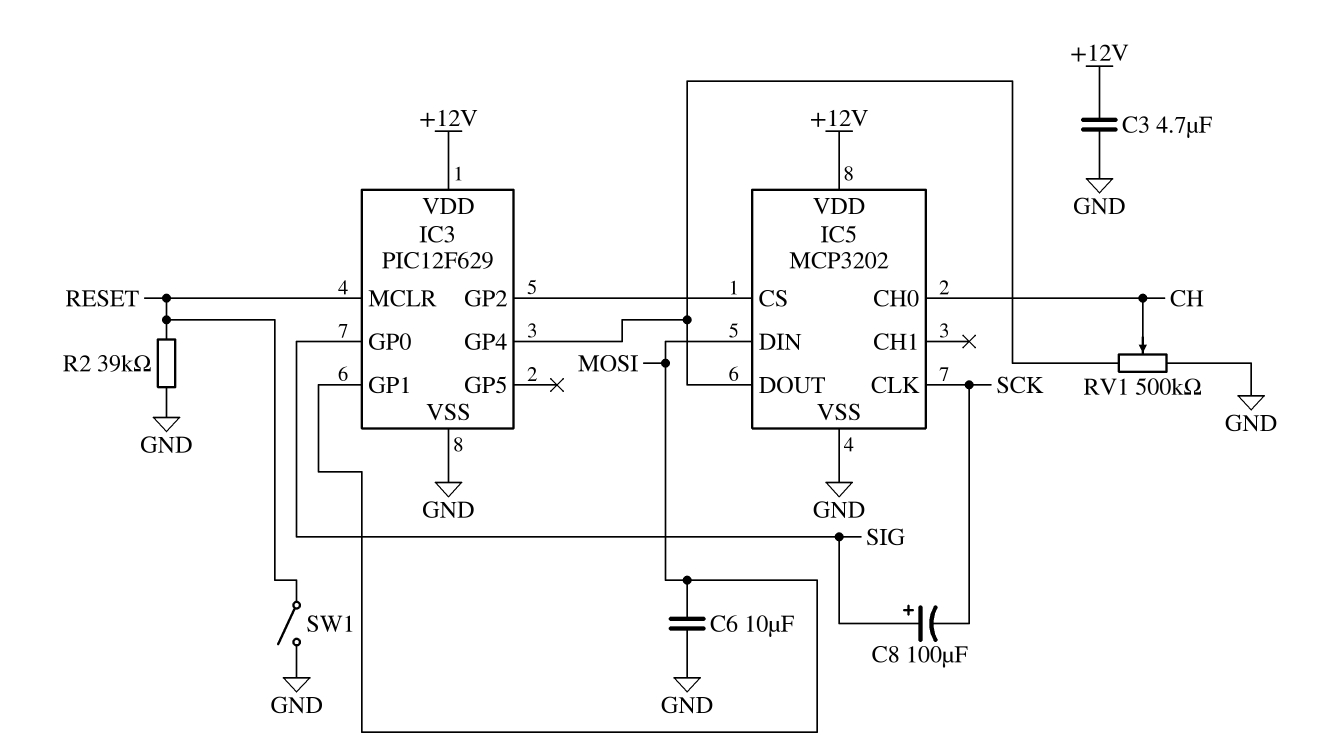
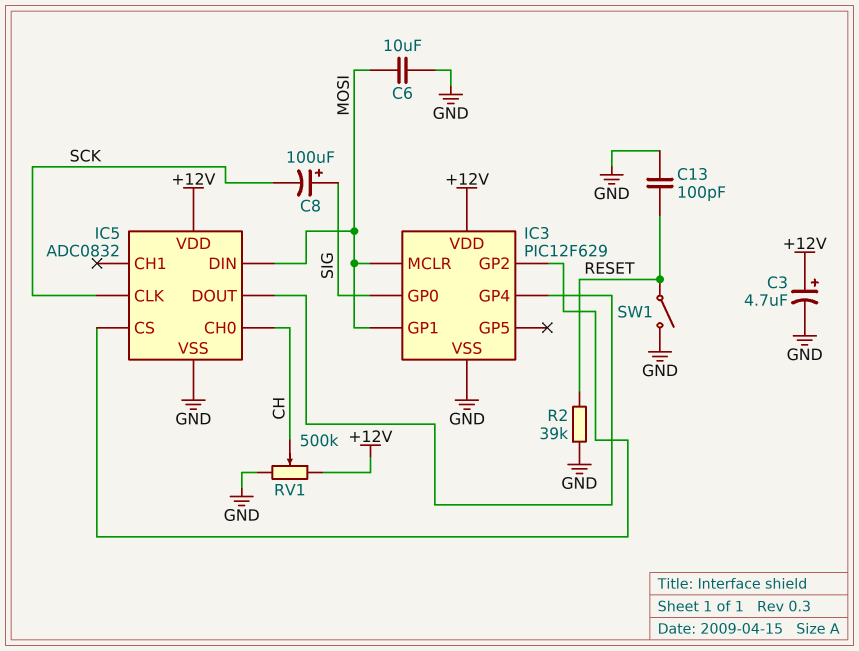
C3: 4.7uF (+12V, GND) -> 4.7uF (plus +12V, minus GND)
C13: none -> 100pF (GND, RESET)
IC3 pin MCLR: RESET -> MOSI
IC5: MCP3202 -> ADC0832
RV1: 500k (GND, IC3/GP4, wiper CH) -> 500k (+12V, GND, wiper CH)

